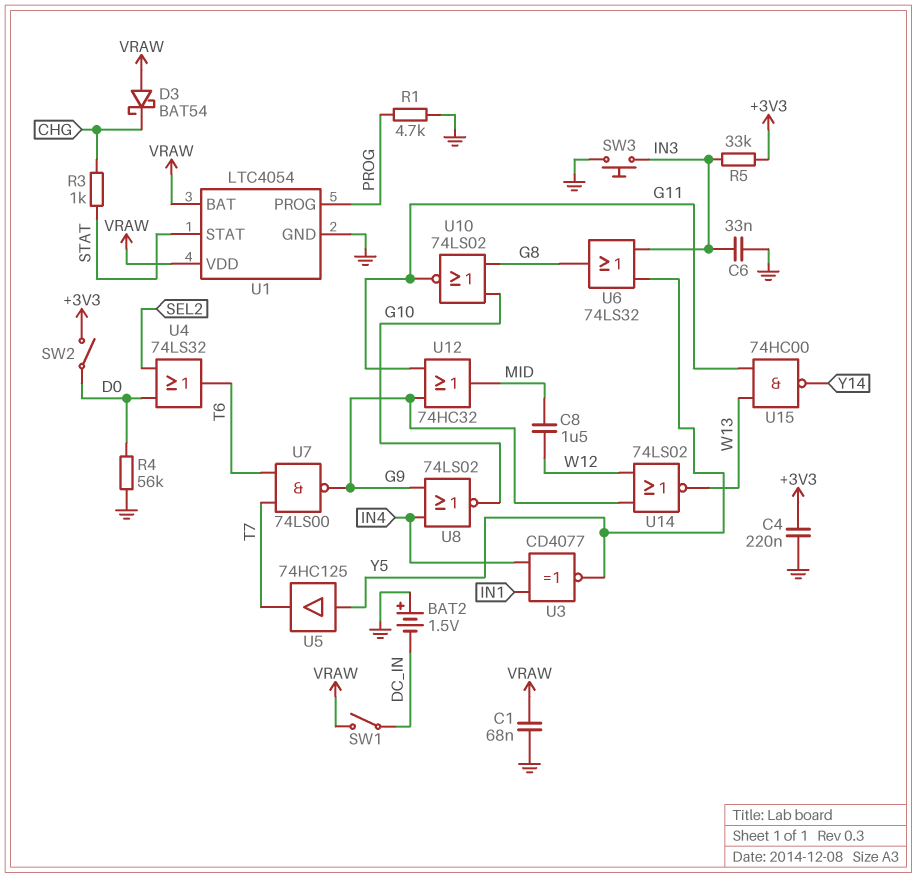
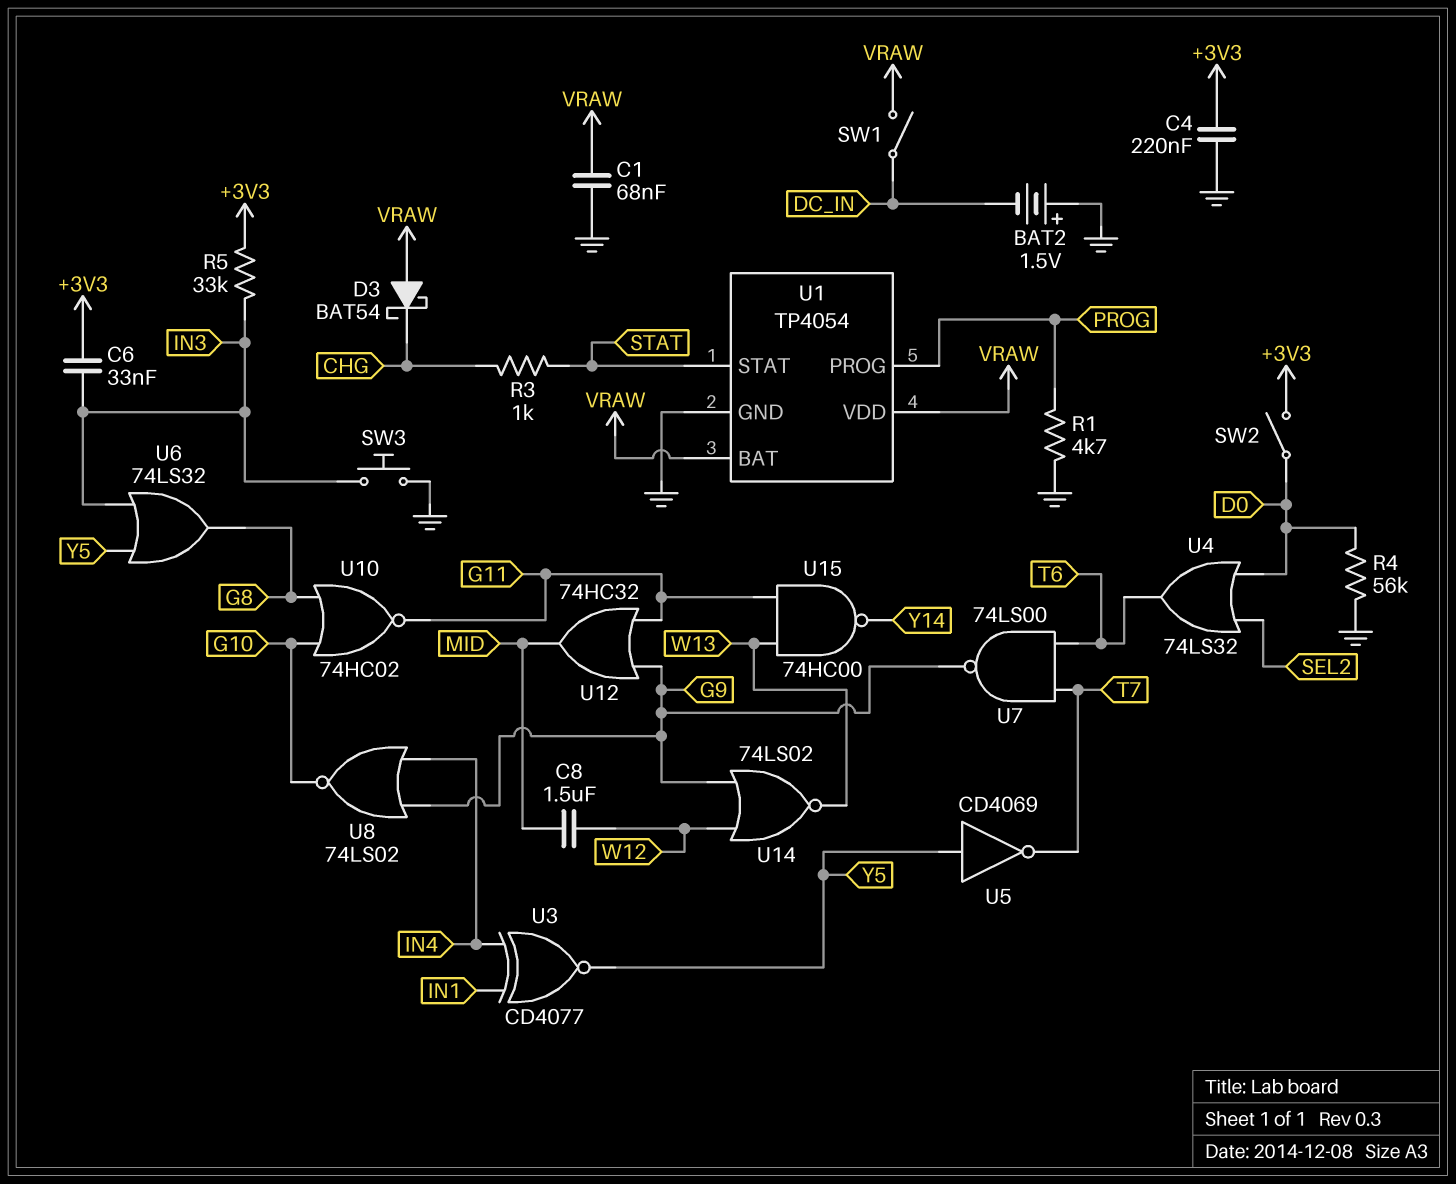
C6: 33nF (GND, IN3) -> 33nF (+3V3, IN3)
U1: LTC4054 -> TP4054
U5: buffer 74HC125 (in Y5, out T7) -> NOT CD4069 (in Y5, out T7)
U10: NOR 74LS02 (in G8, in G10, out G11) -> NOR 74HC02 (in G8, in G10, out G11)

